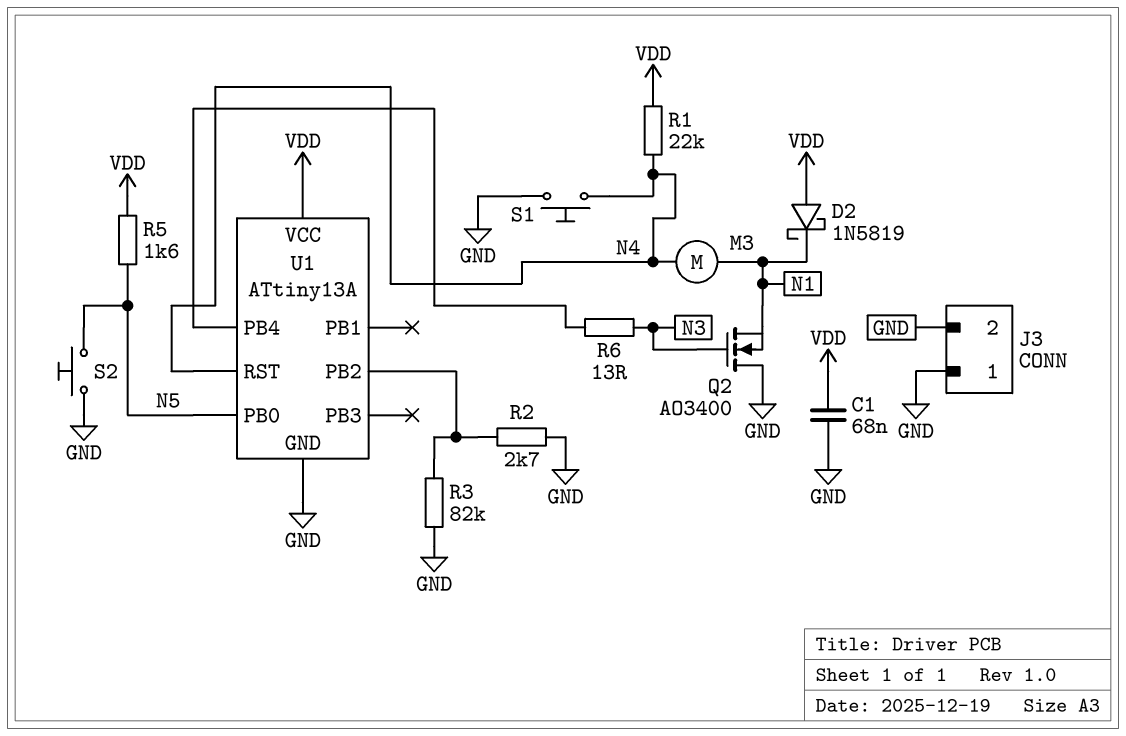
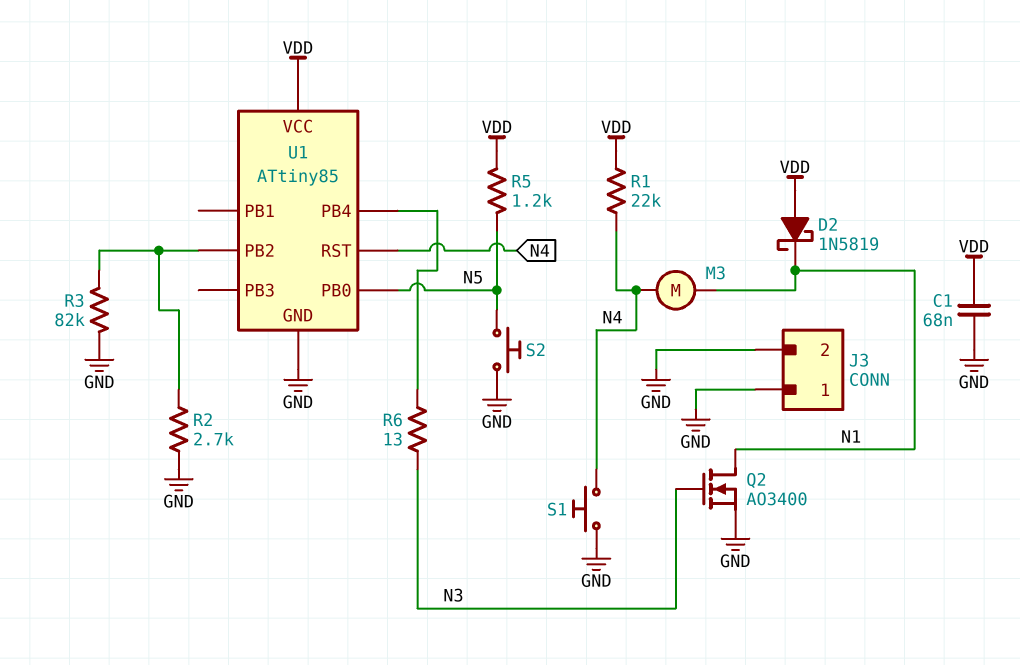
Q2: NMOS AO3400 (G N3, D GND, S N1) -> NMOS AO3400 (G N3, D N1, S GND)
R5: 1.6k (N5, VDD) -> 1.2k (N5, VDD)
U1: ATtiny13A -> ATtiny85

